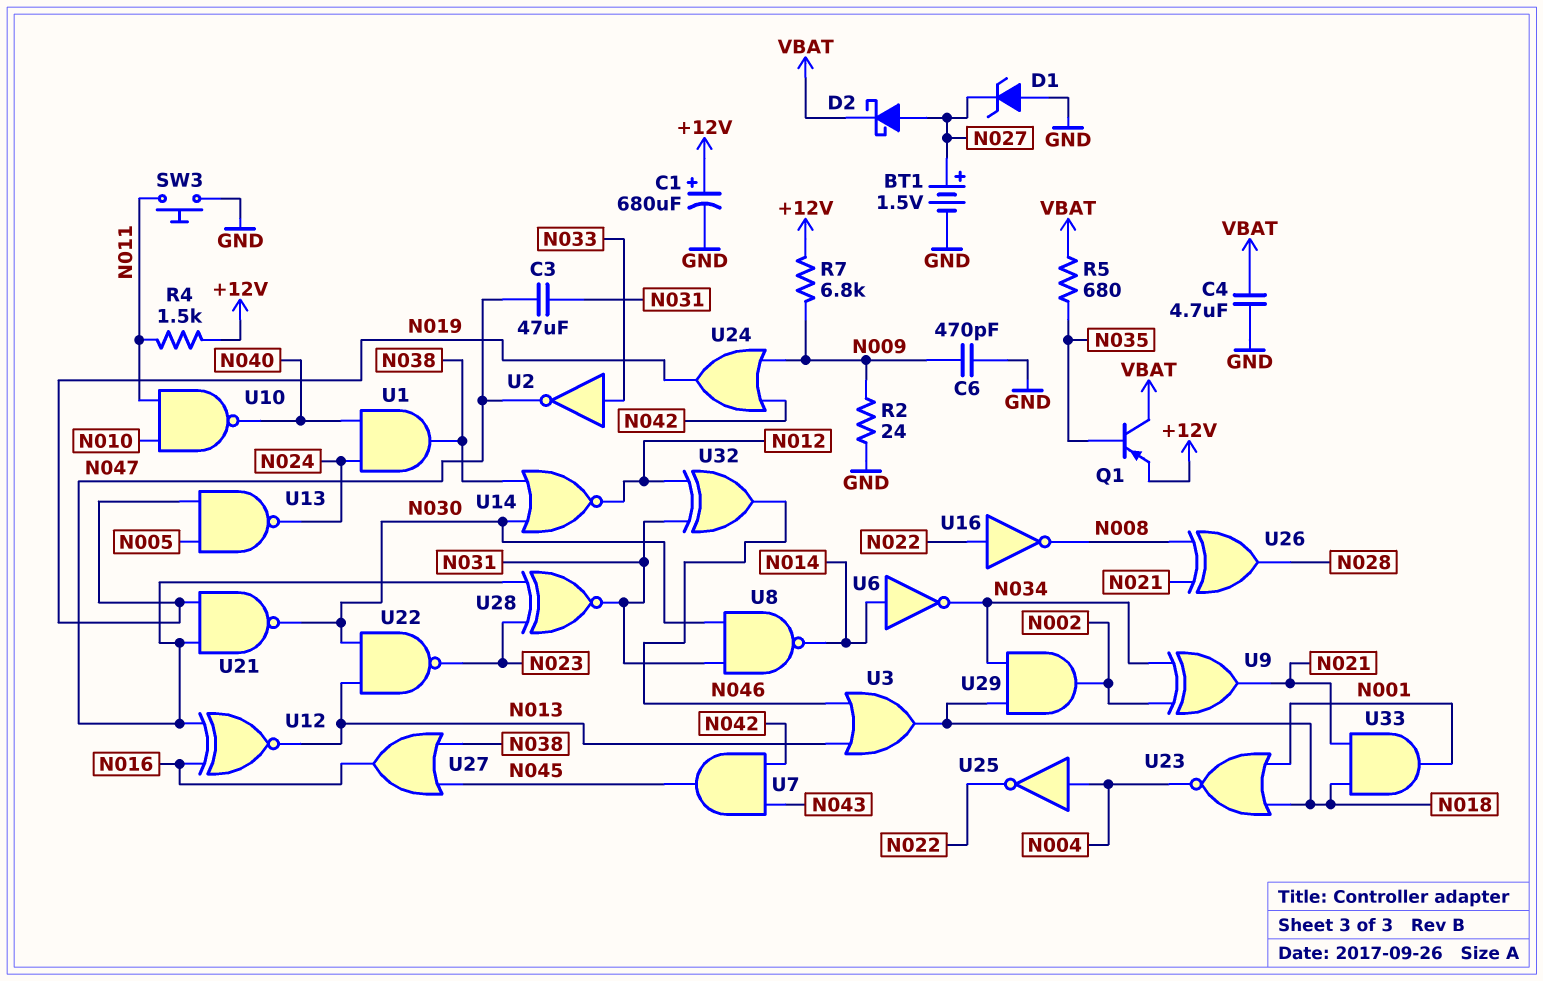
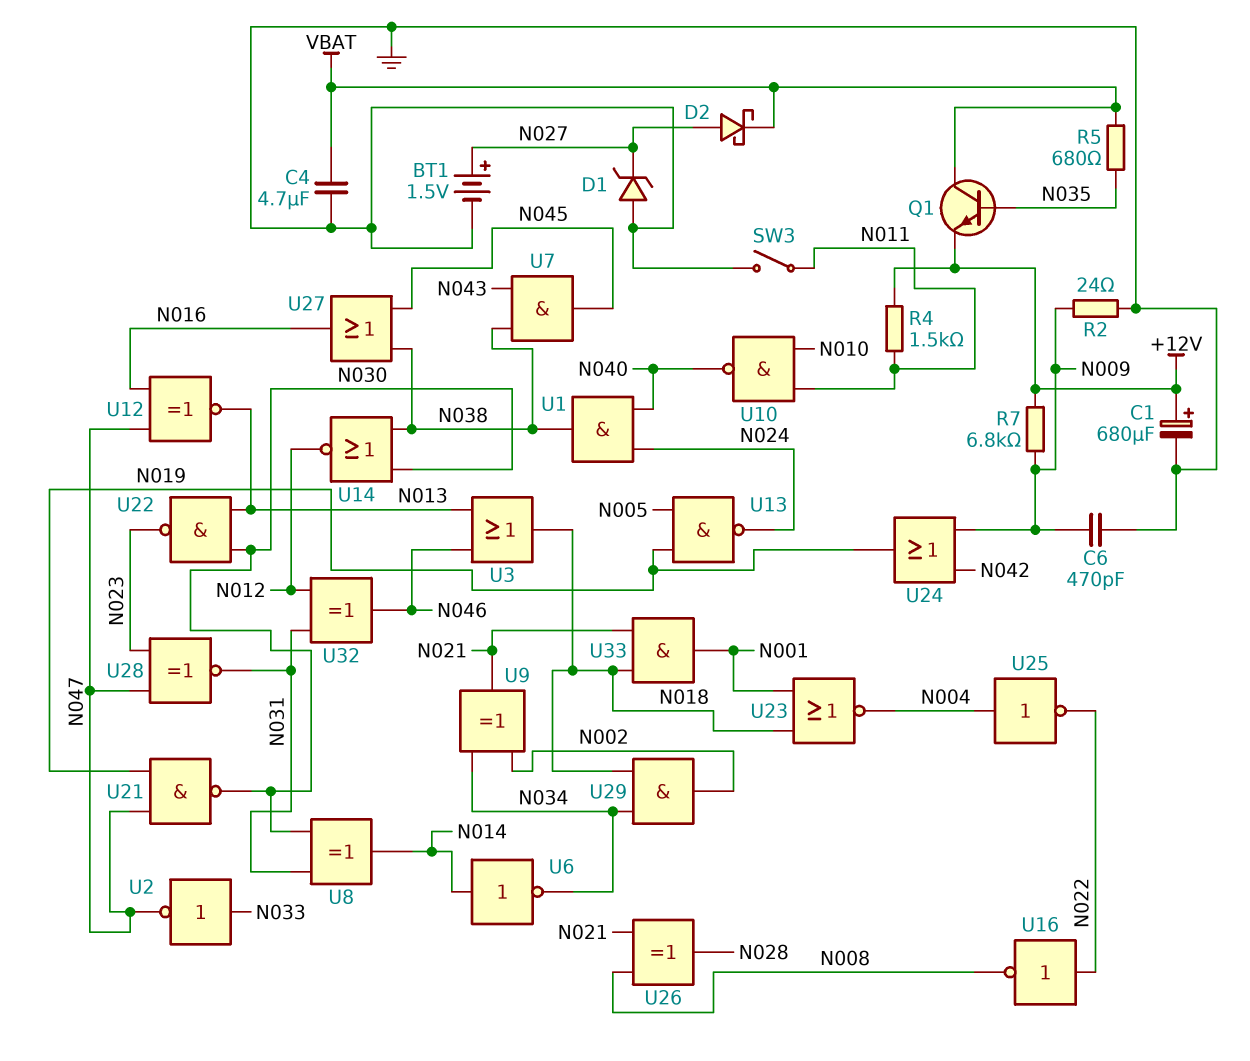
C3: 47uF (N031, N047) -> none
Q1: PNP (B N035, C VBAT, E +12V) -> NPN (B N035, C VBAT, E +12V)
SW3: button (GND, N011) -> switch (GND, N011)
U7: AND (in N042, in N043, out N045) -> AND (in N038, in N043, out N045)
U8: NAND (in N030, in N031, out N014) -> XOR (in N030, in N031, out N014)

